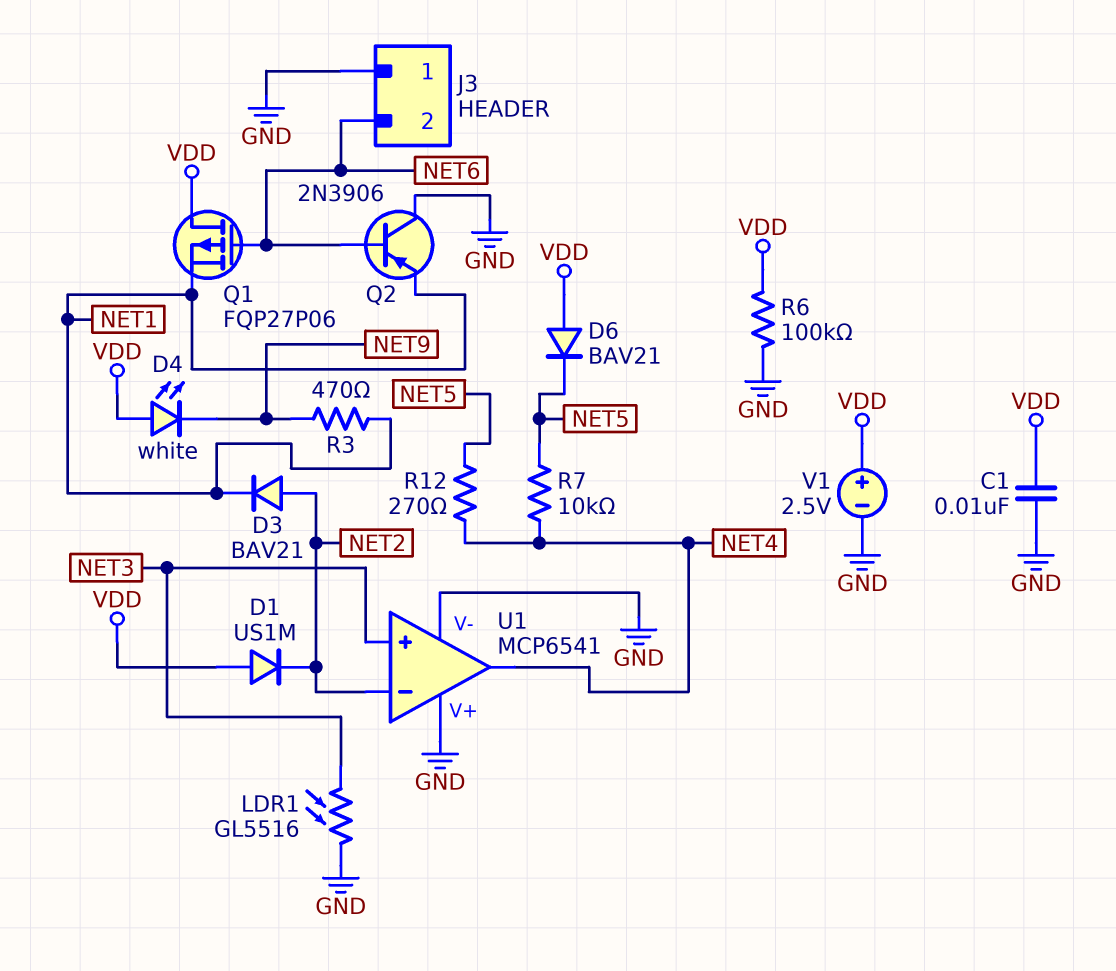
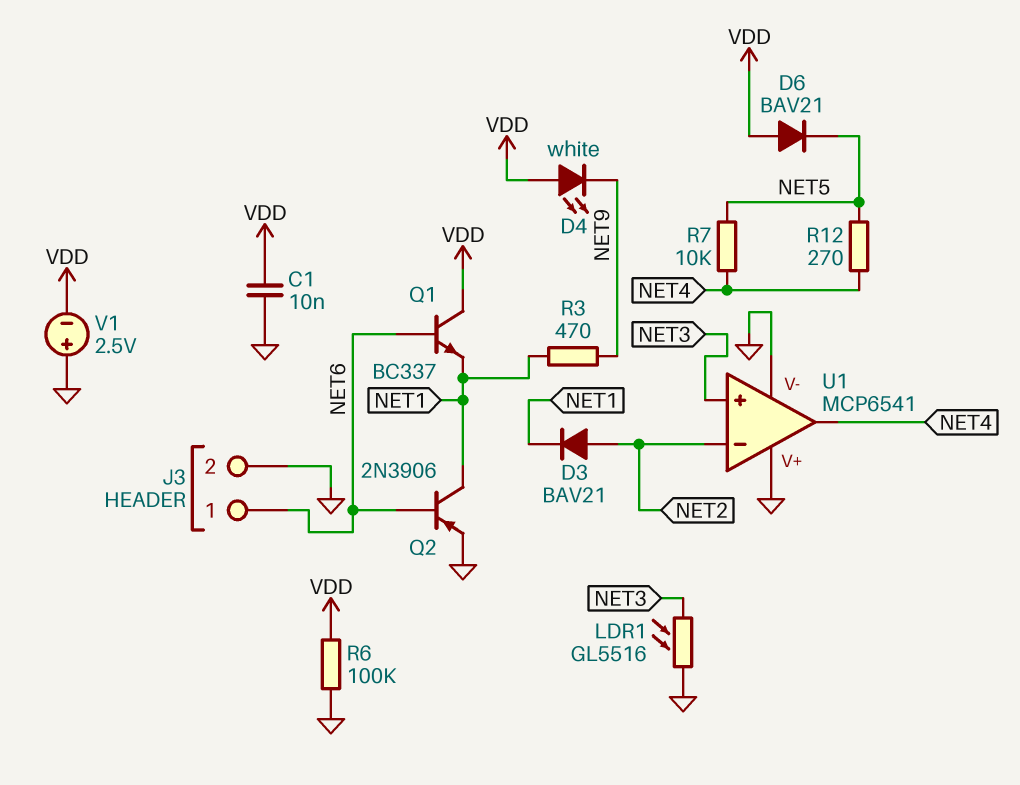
D1: diode US1M (A VDD, K NET2) -> none
J3 pin 1: GND -> NET6
J3 pin 2: NET6 -> GND
Q1: PMOS FQP27P06 (G NET6, D VDD, S NET1) -> NPN BC337 (B NET6, C VDD, E NET1)
Q2: PNP 2N3906 (B NET6, C GND, E NET1) -> PNP 2N3906 (B NET6, C NET1, E GND)
V1: 2.5V (plus VDD, minus GND) -> 2.5V (plus GND, minus VDD)

